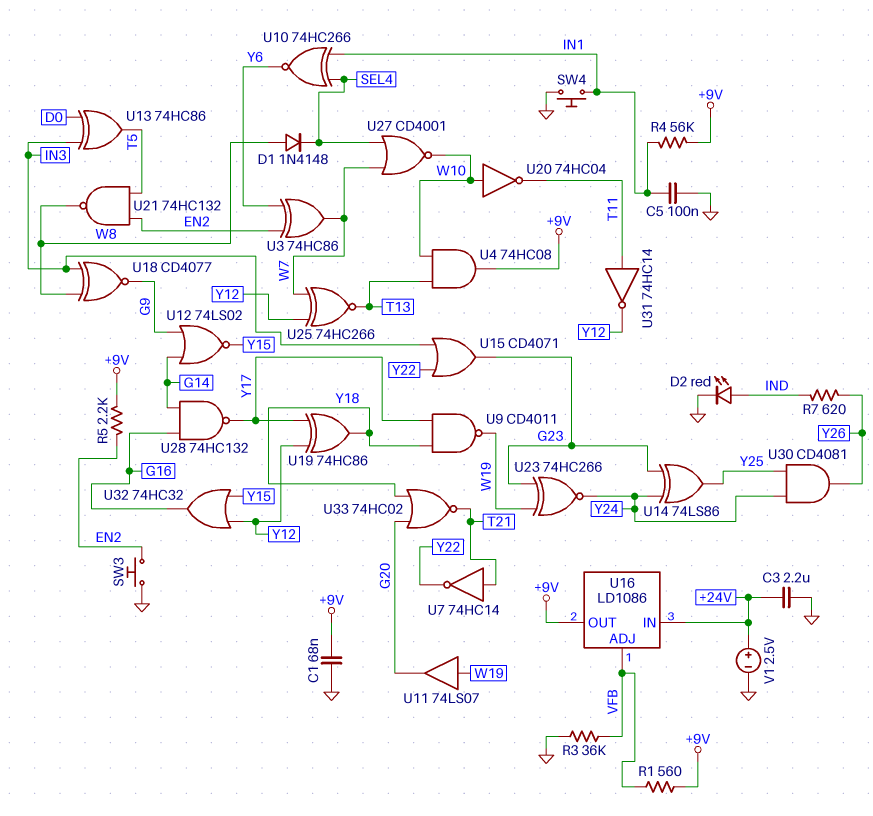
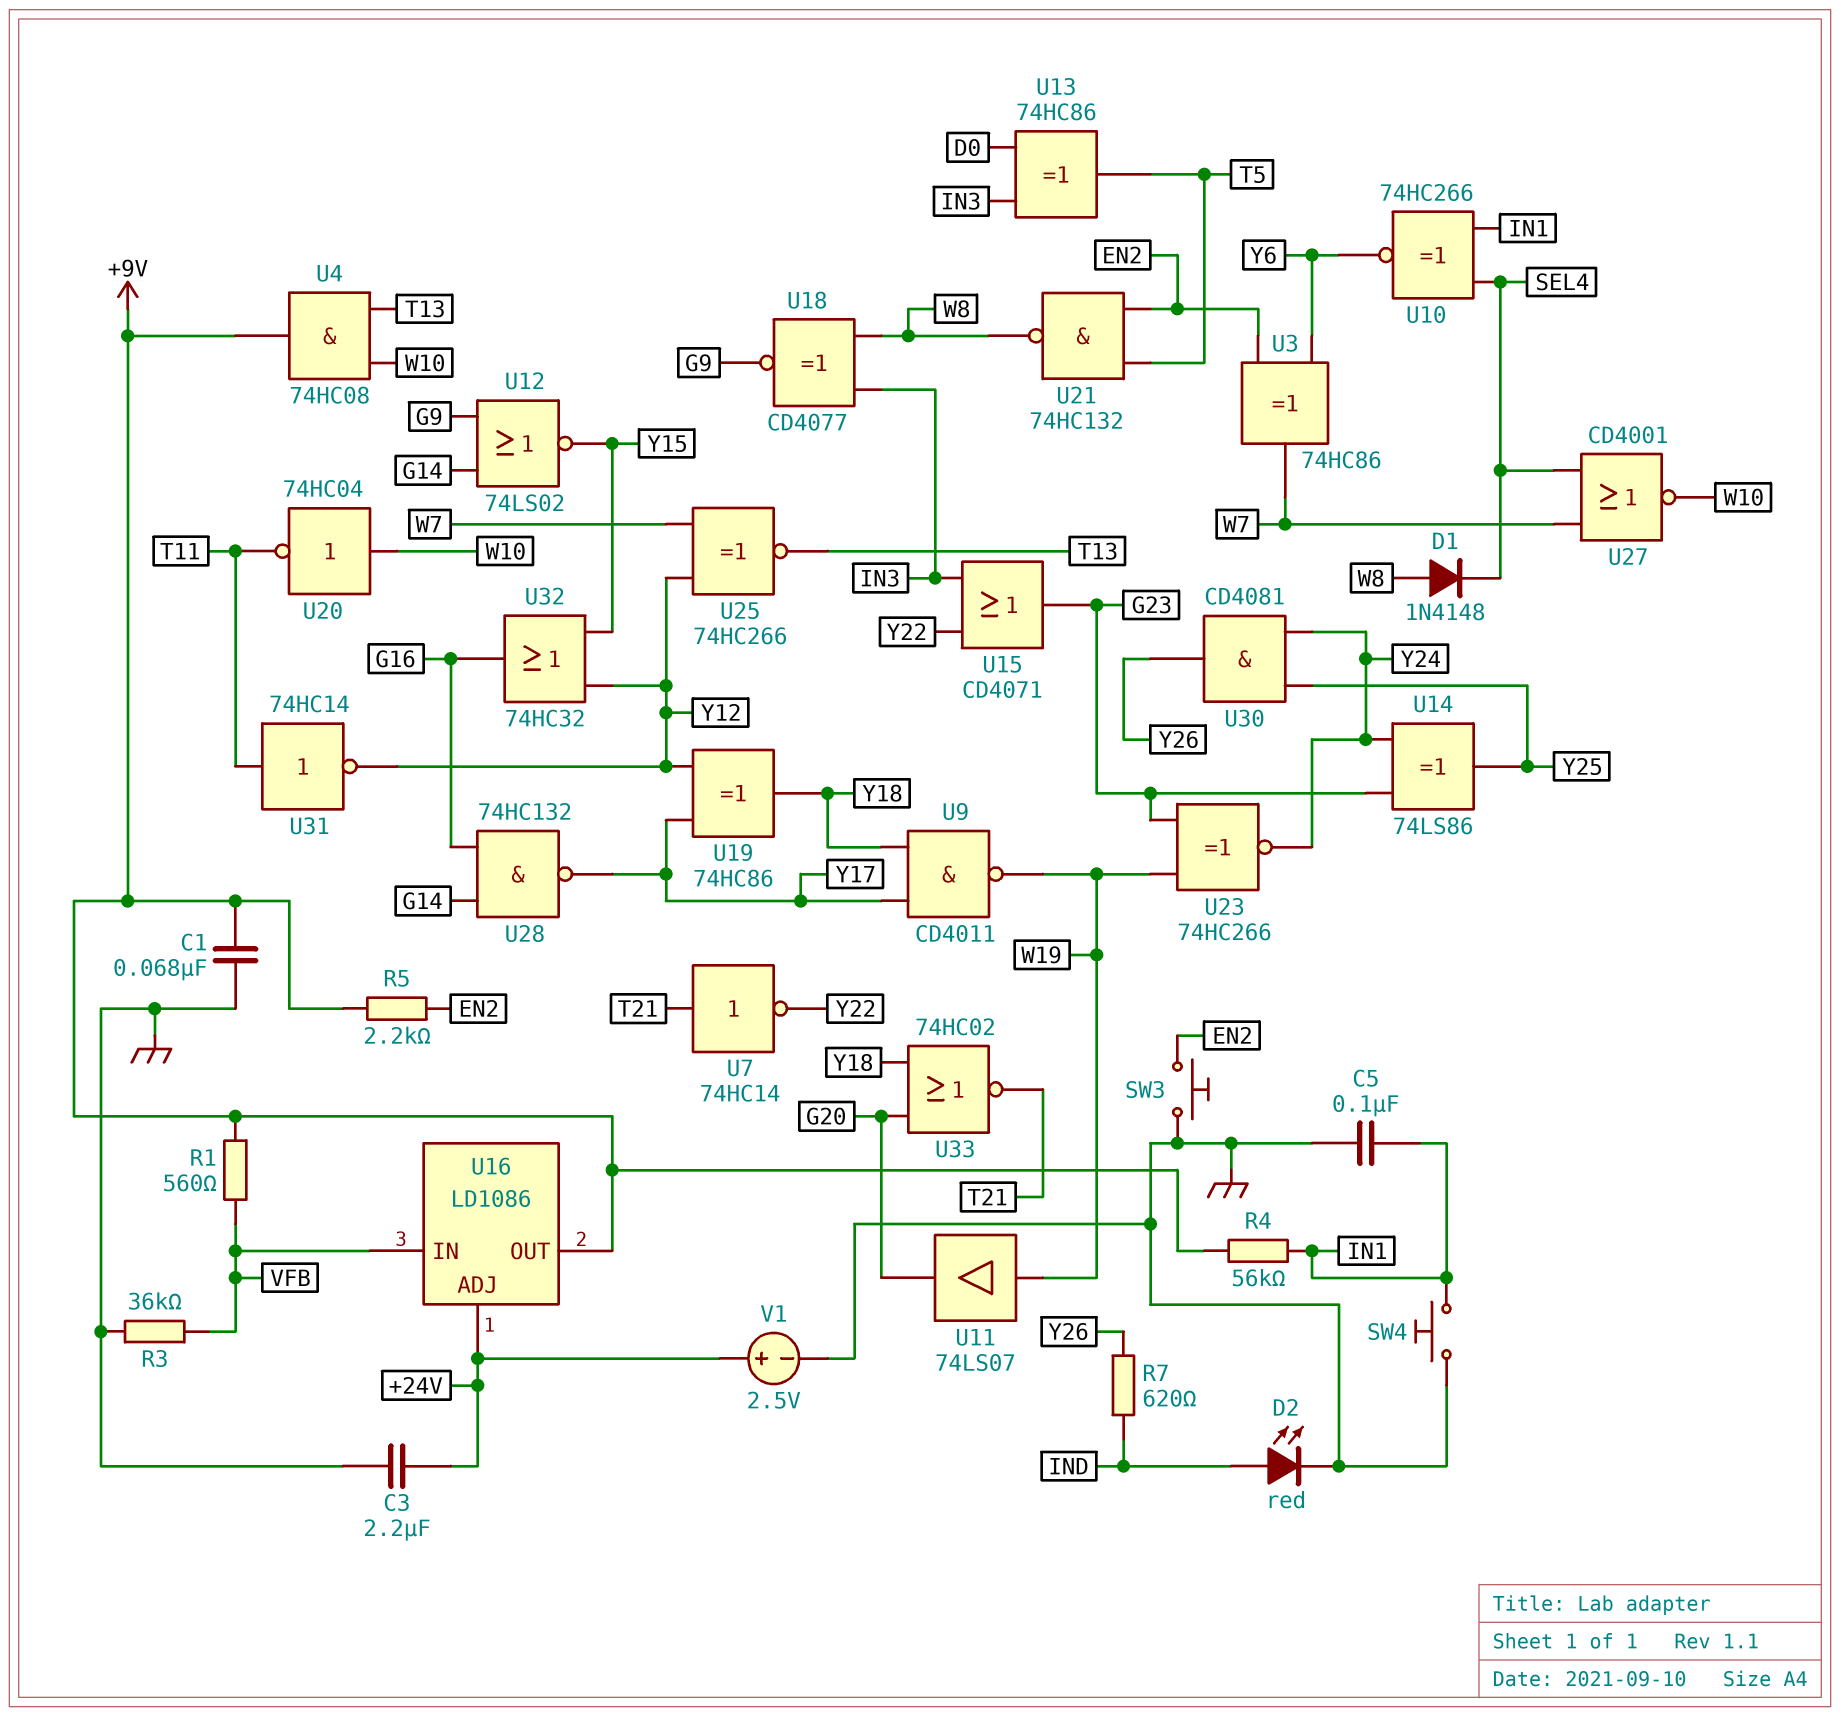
U16 pin ADJ: VFB -> +24V
U16 pin IN: +24V -> VFB

